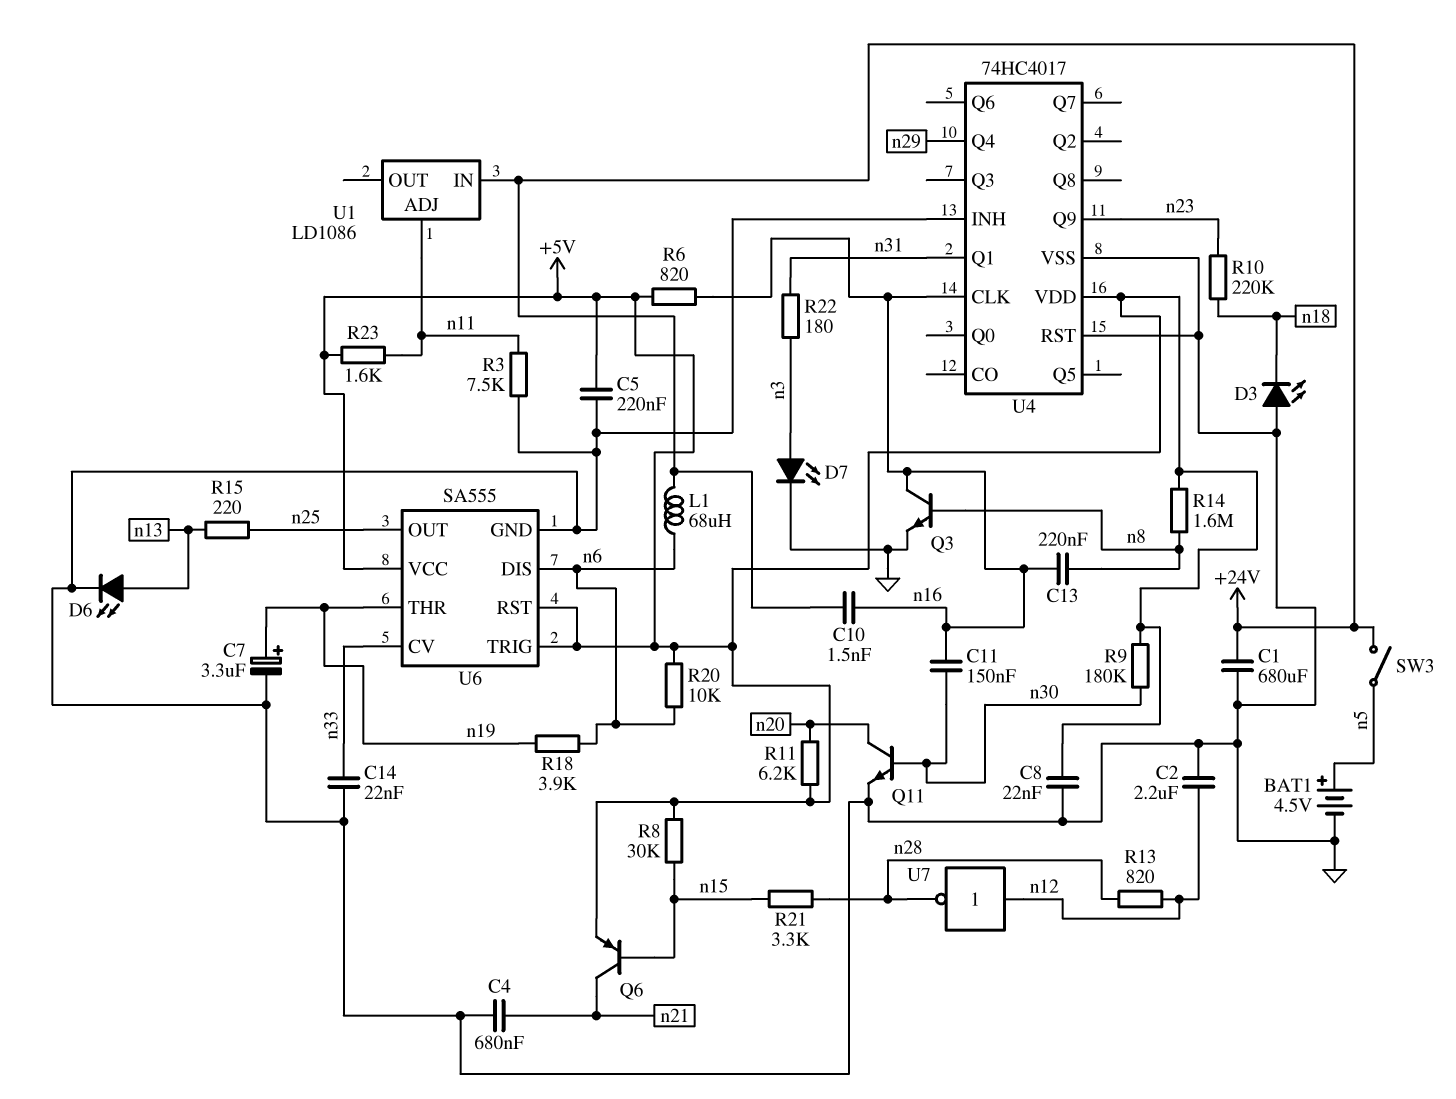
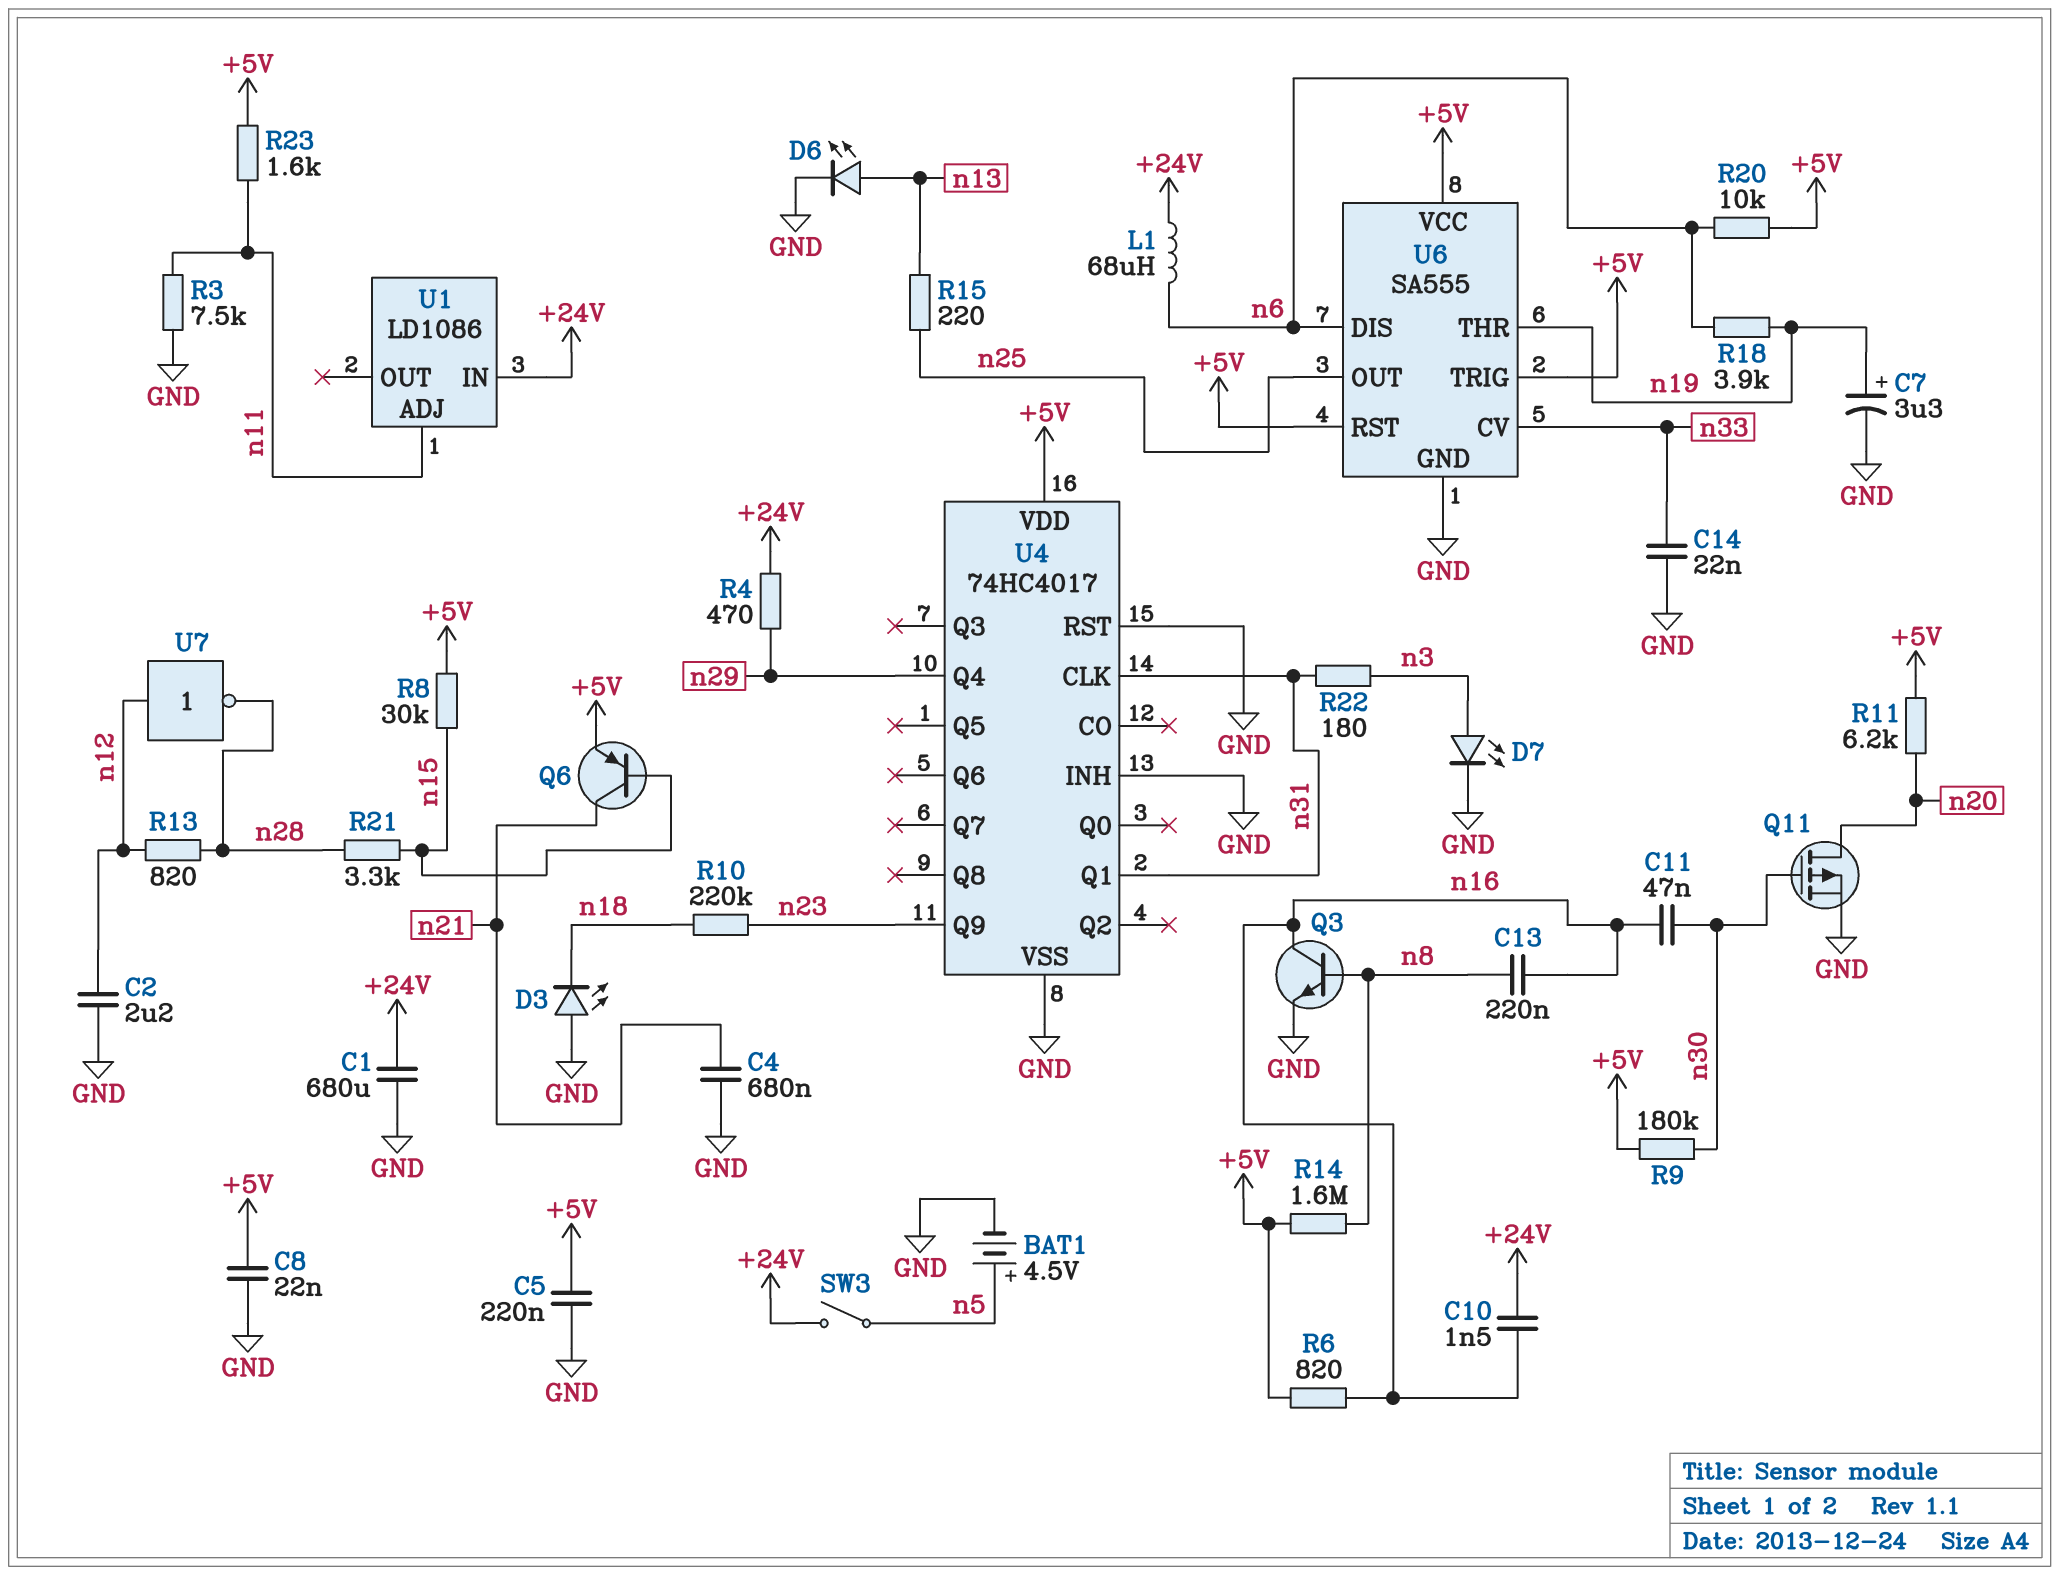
C11: 150nF (n16, n30) -> 47nF (n16, n30)
Q11: NPN (B n30, C n20, E GND) -> PMOS (G n30, D n20, S GND)
R4: none -> 470 (+24V, n29)
U4 pin CLK: n16 -> n31

